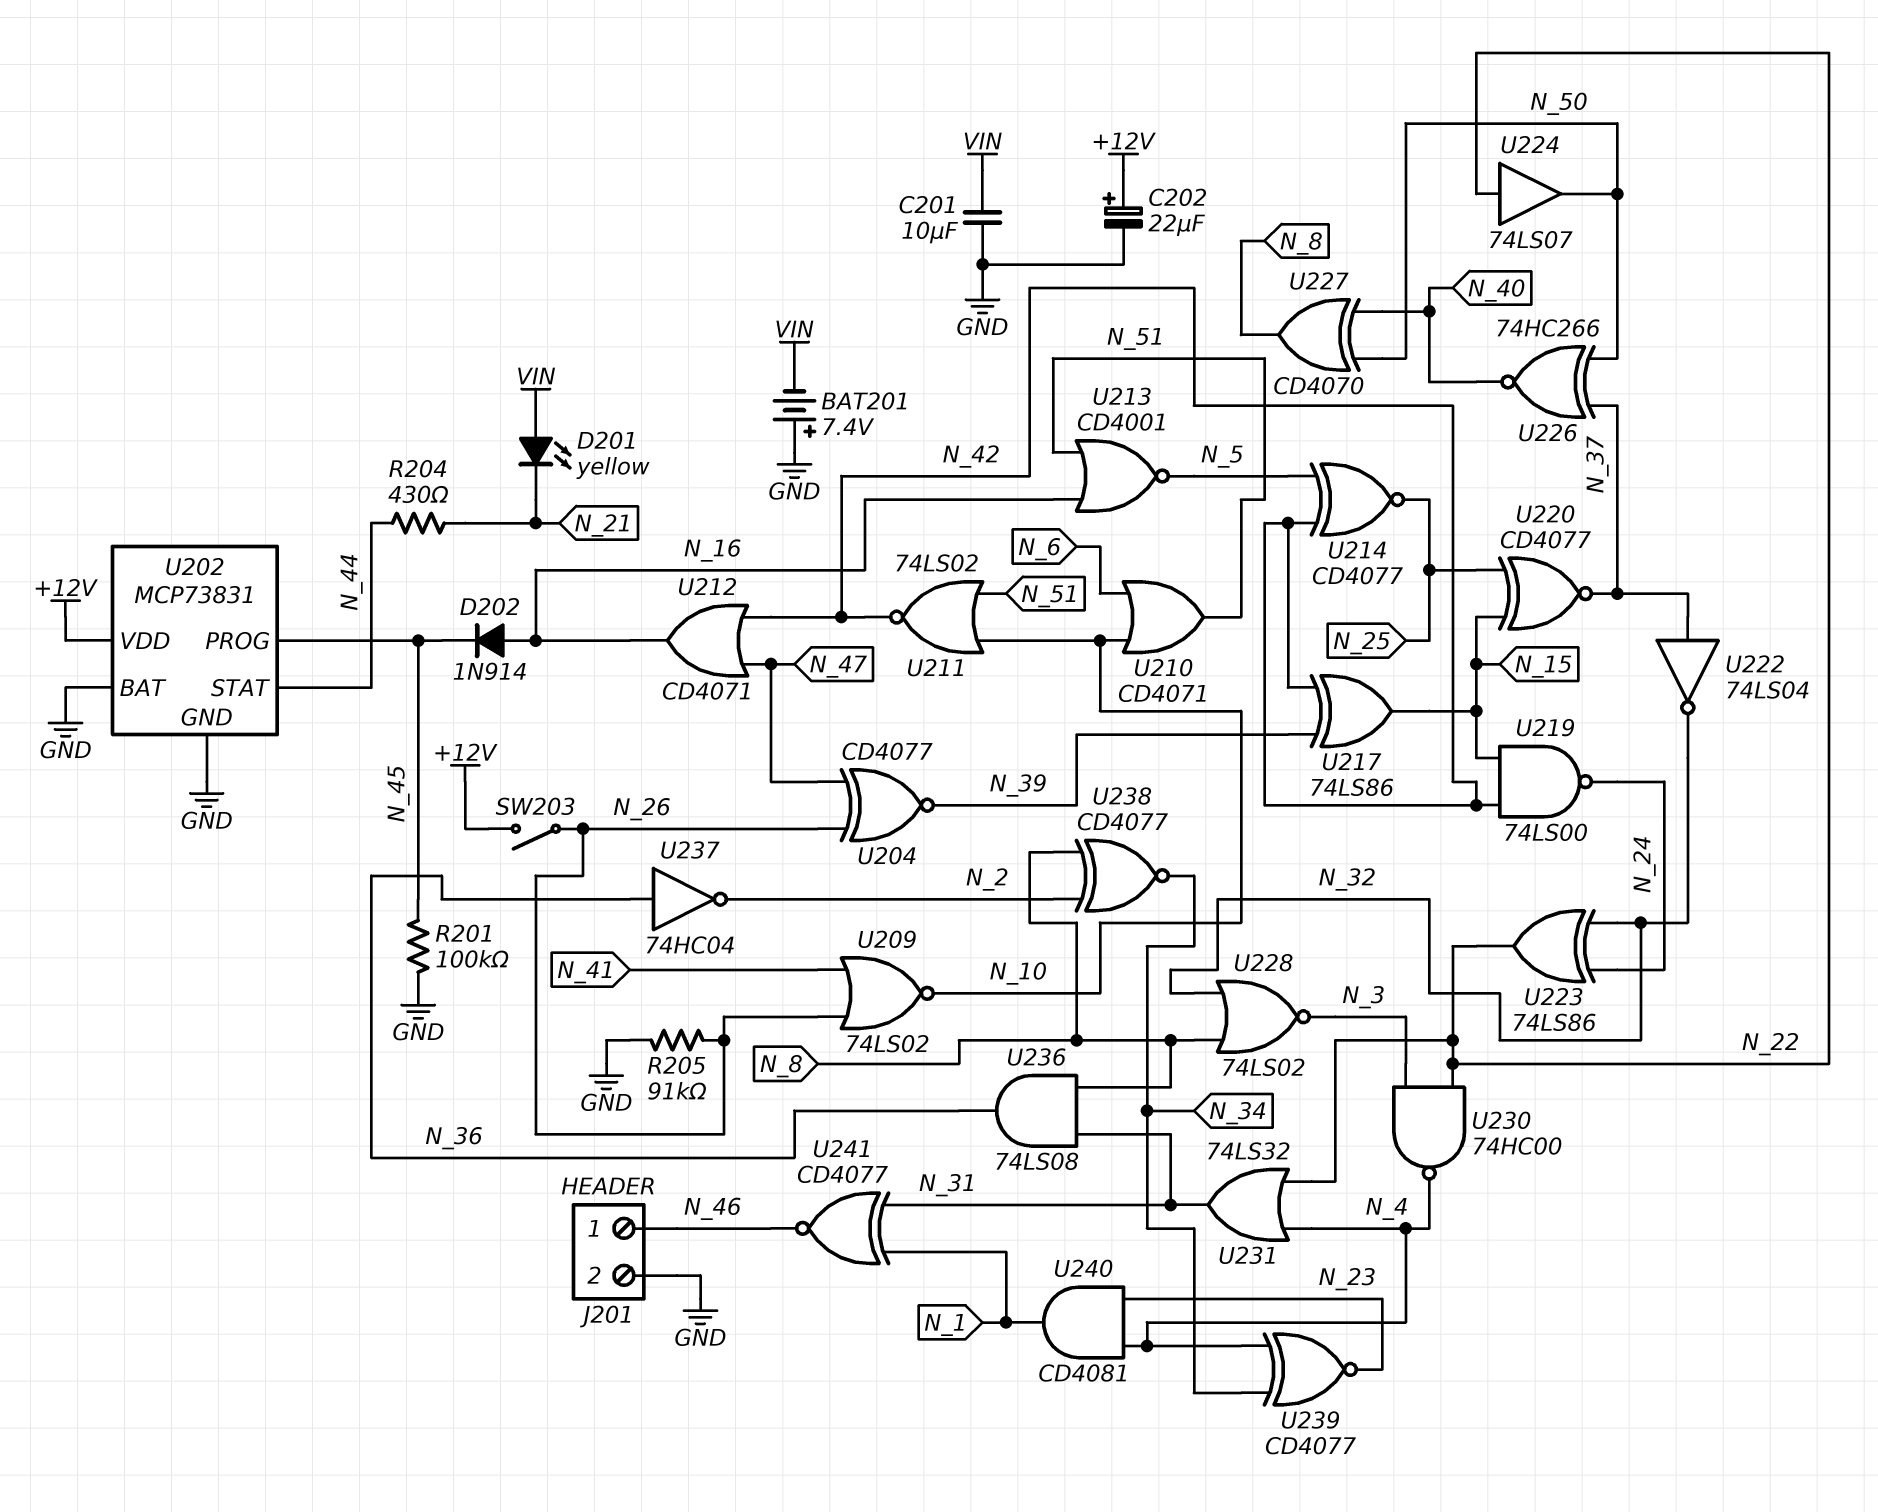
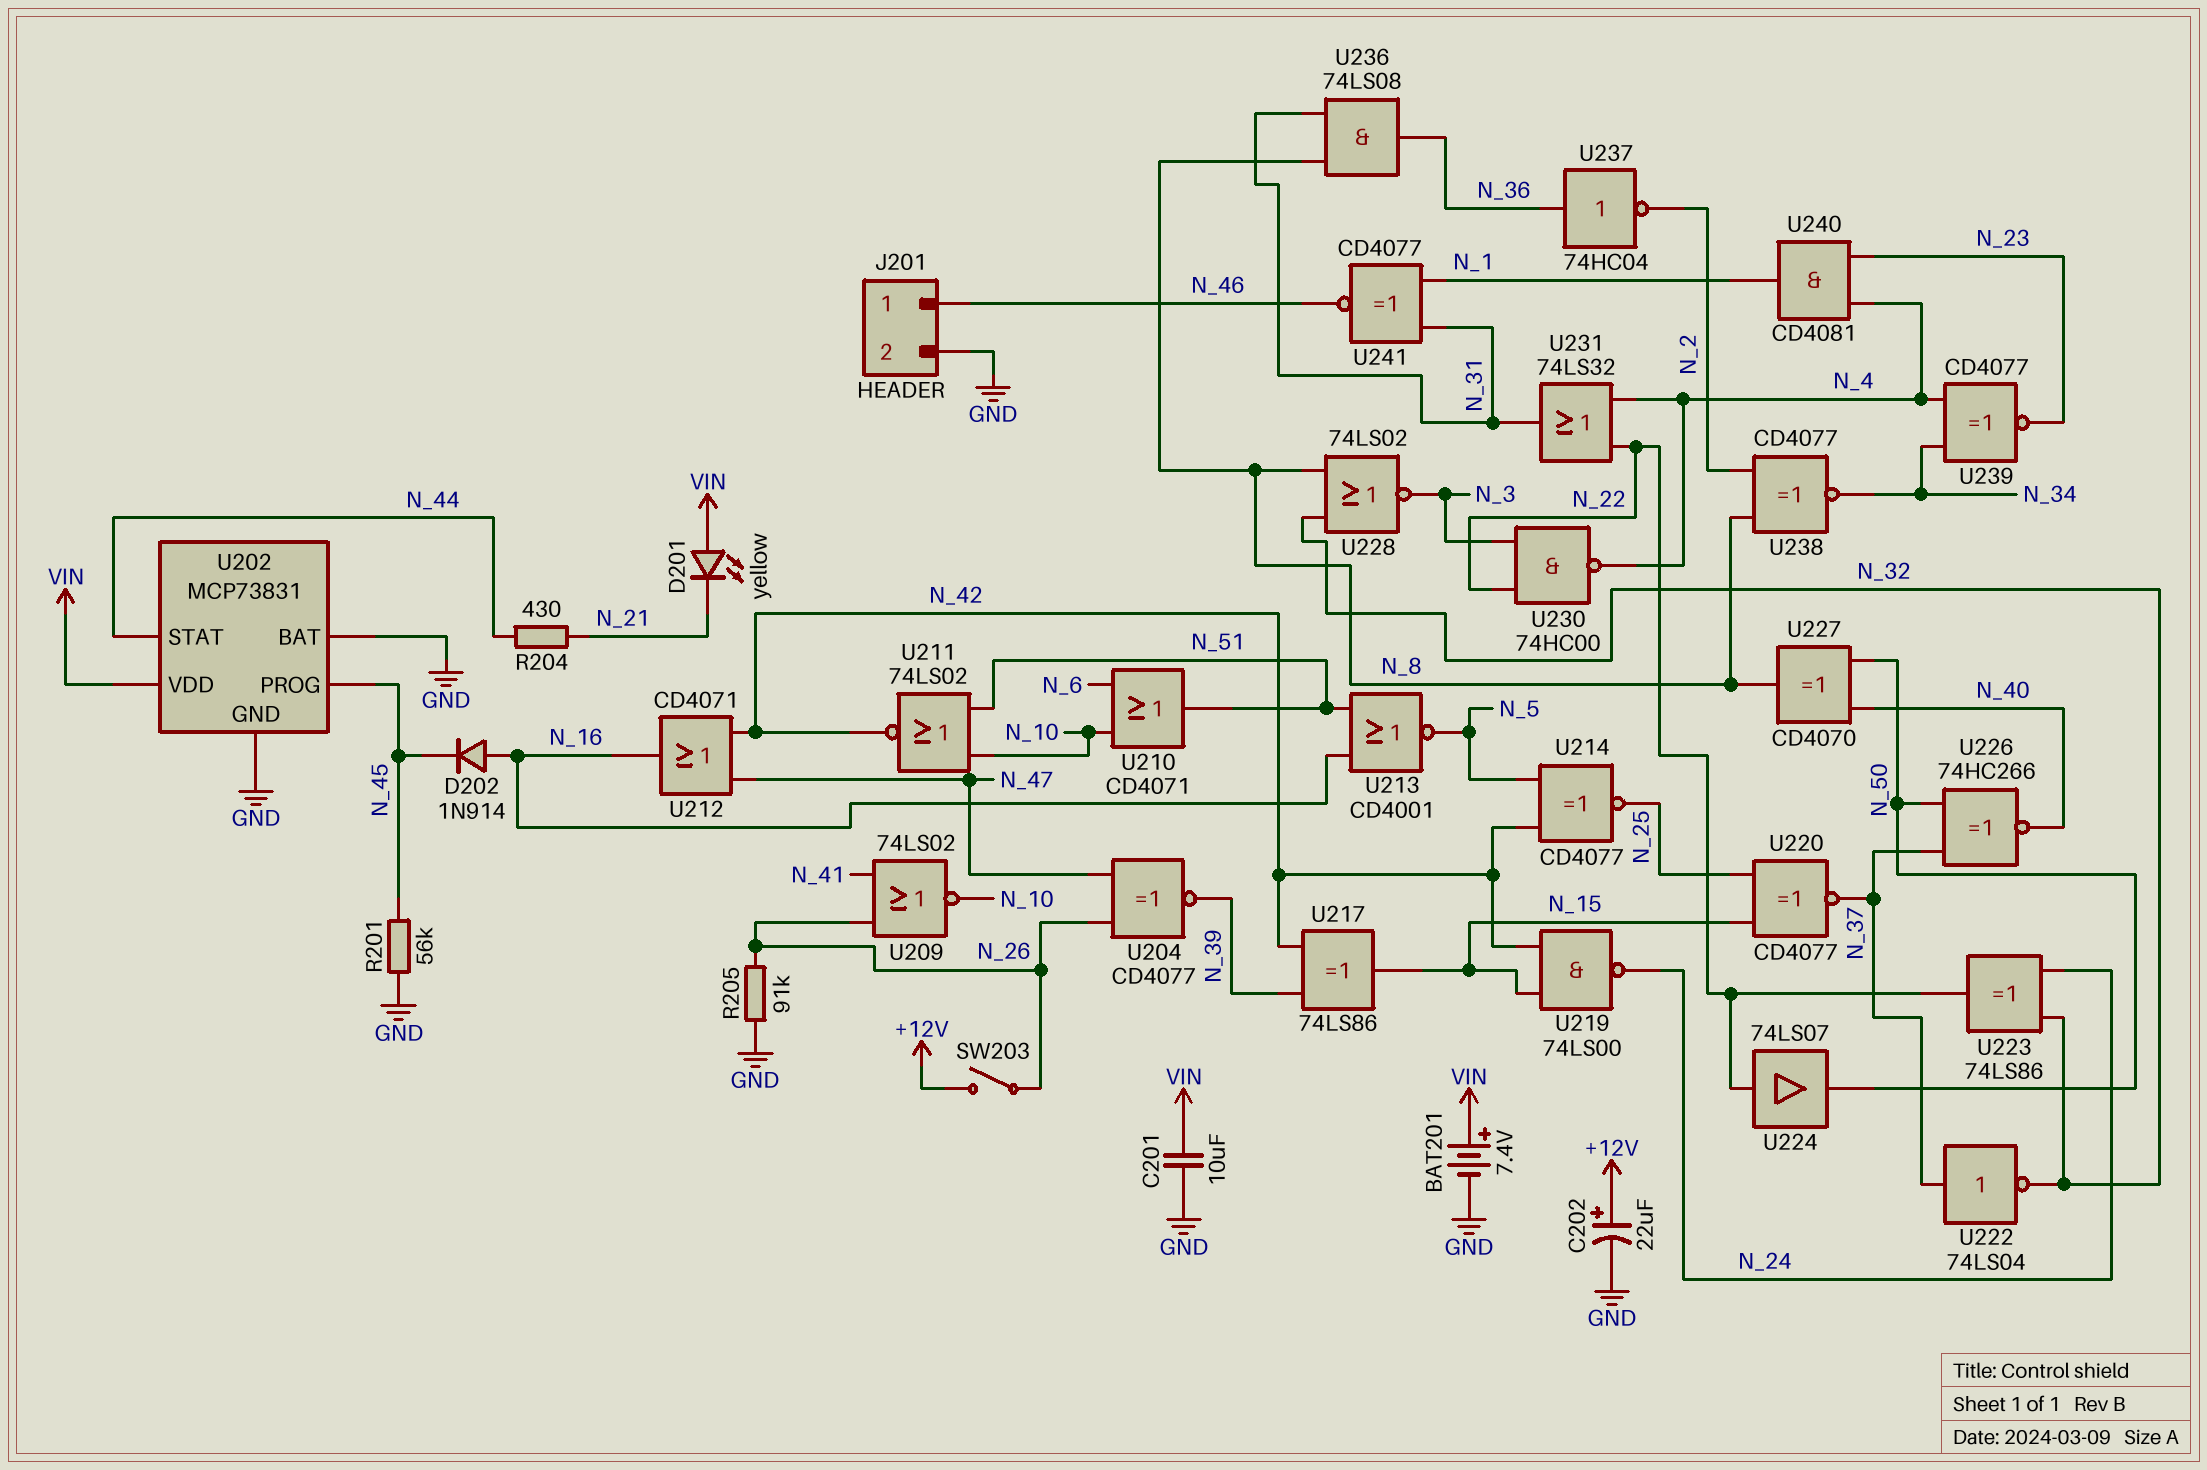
BAT201: 7.4V (plus GND, minus VIN) -> 7.4V (plus VIN, minus GND)
R201: 100k (GND, N_45) -> 56k (GND, N_45)
U202 pin VDD: +12V -> VIN

